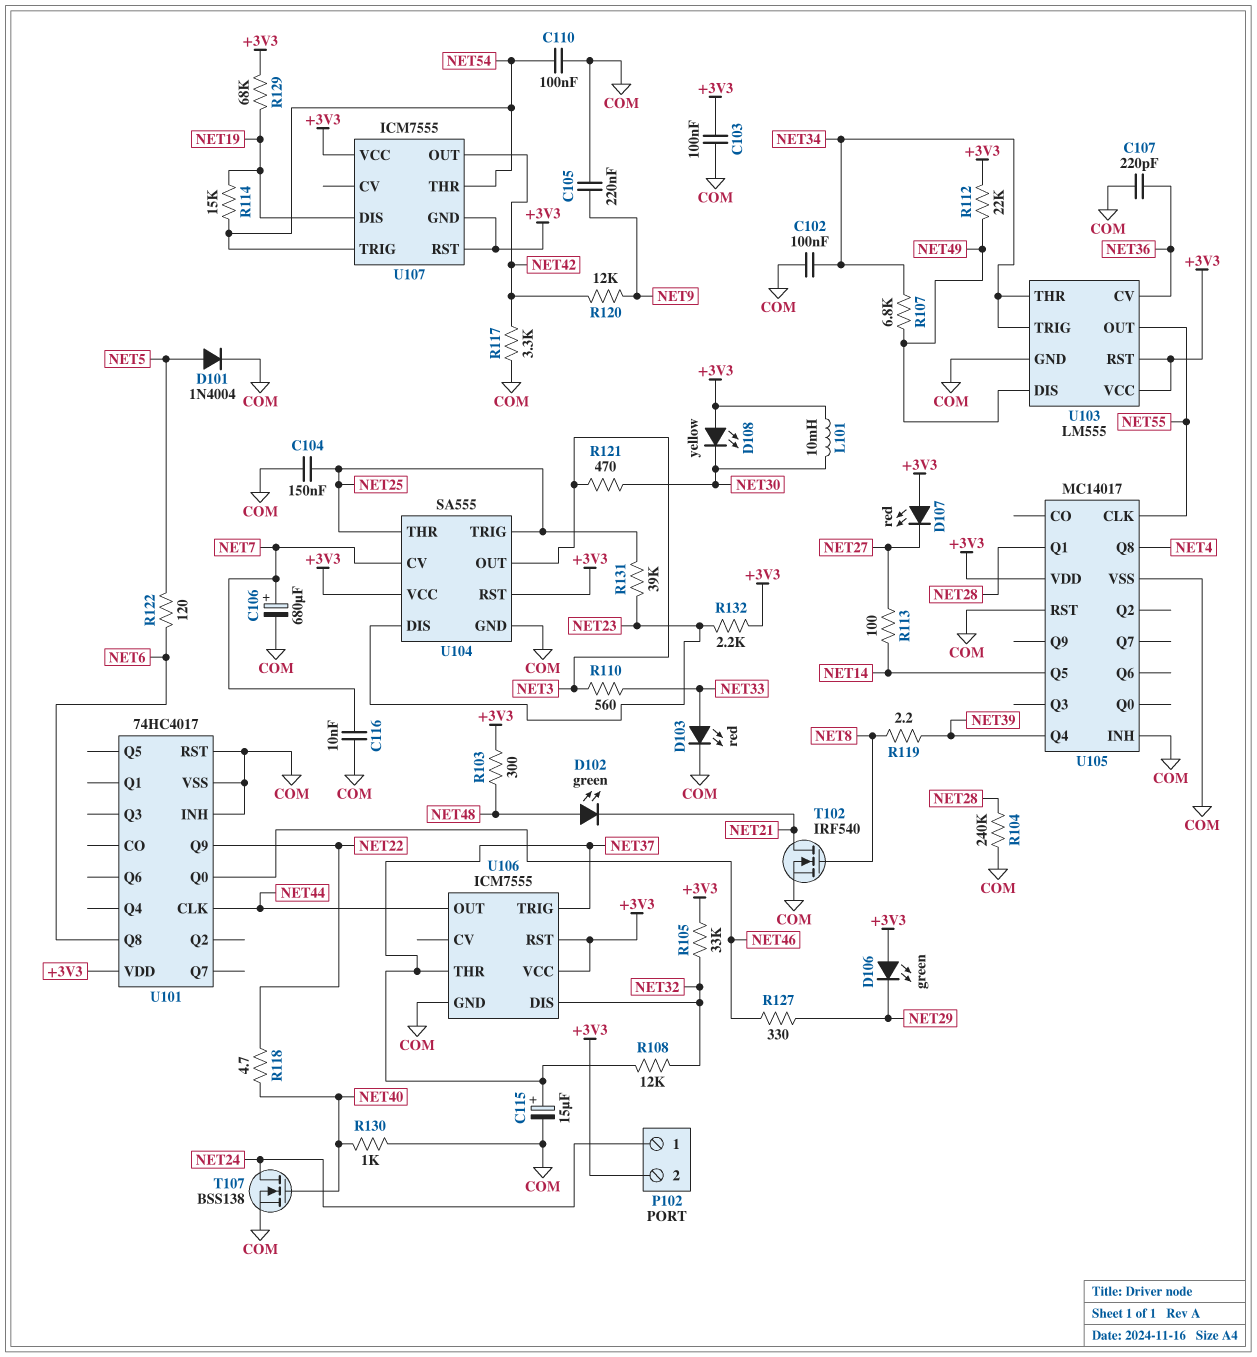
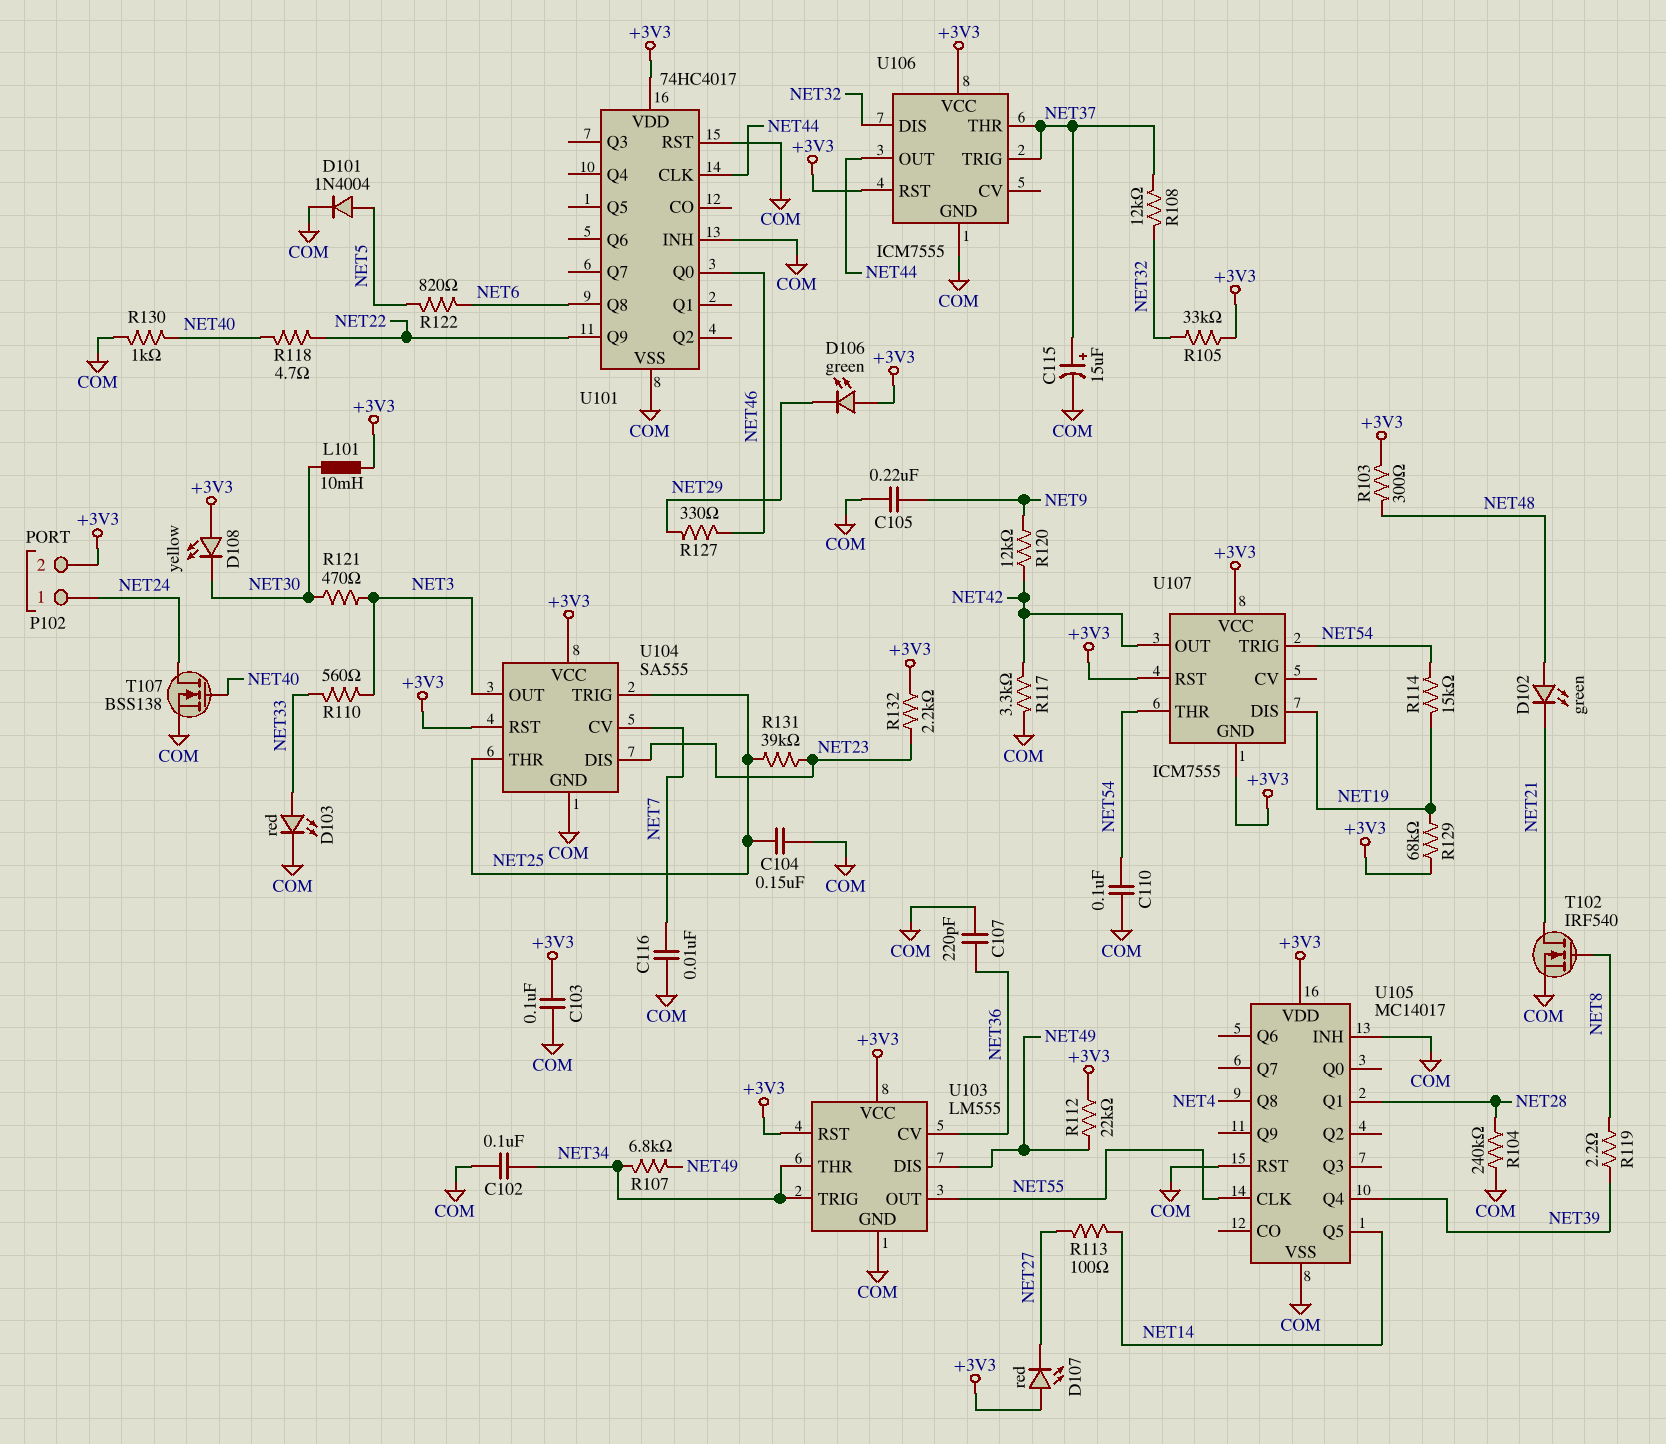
C106: 680uF (plus NET7, minus COM) -> none
R122: 120 (NET5, NET6) -> 820 (NET5, NET6)

